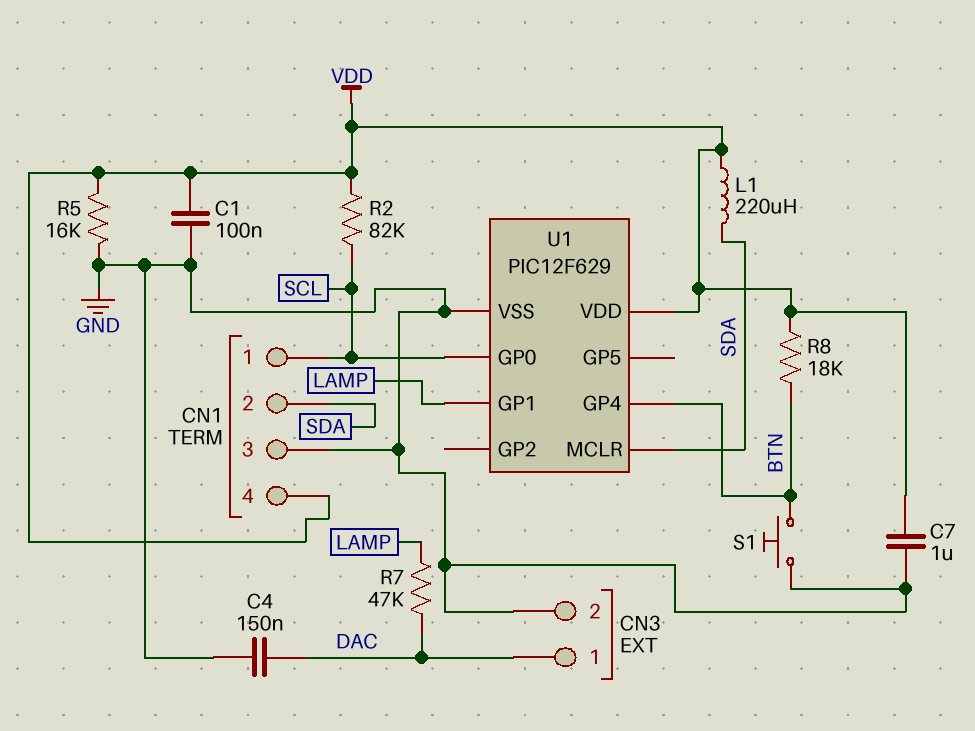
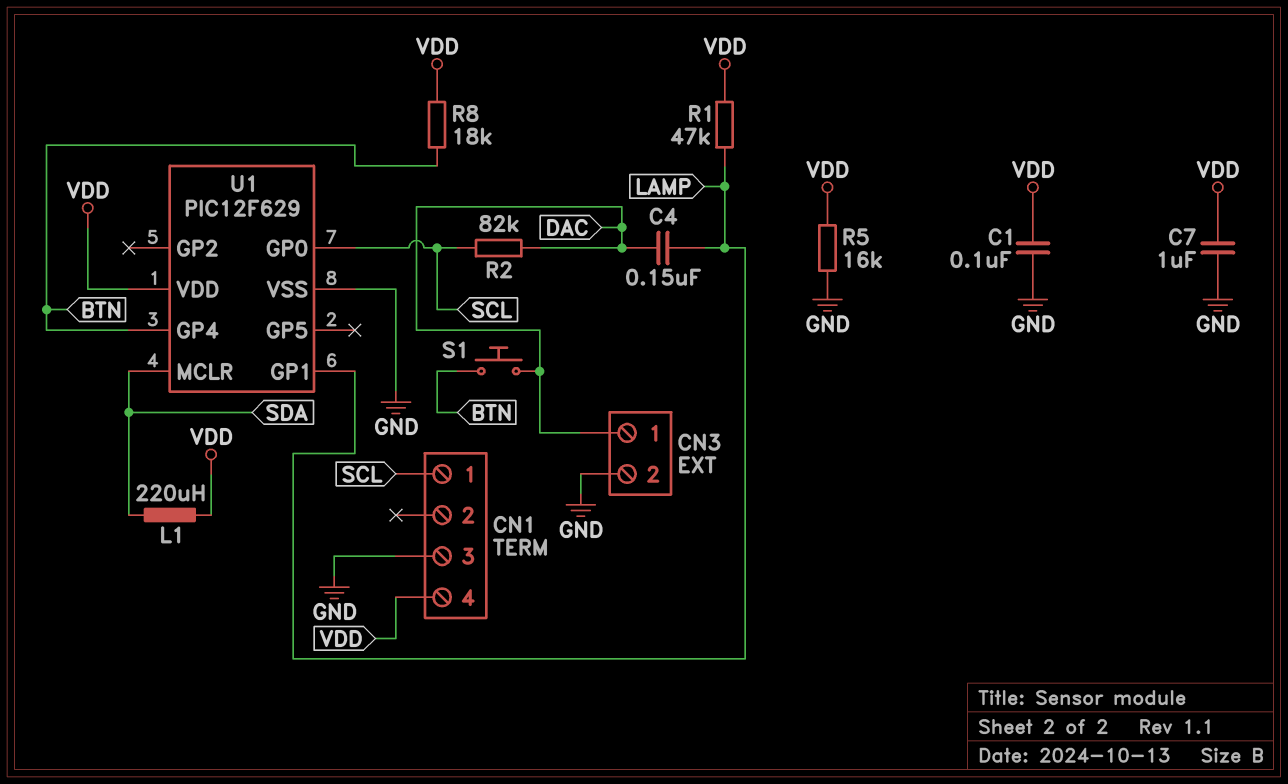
C4: 150nF (DAC, GND) -> 150nF (DAC, LAMP)
CN1 pin 2: SDA -> none
R1: none -> 47k (LAMP, VDD)
R2: 82k (SCL, VDD) -> 82k (DAC, SCL)
R7: 47k (DAC, LAMP) -> none
S1: button (BTN, GND) -> button (BTN, DAC)

